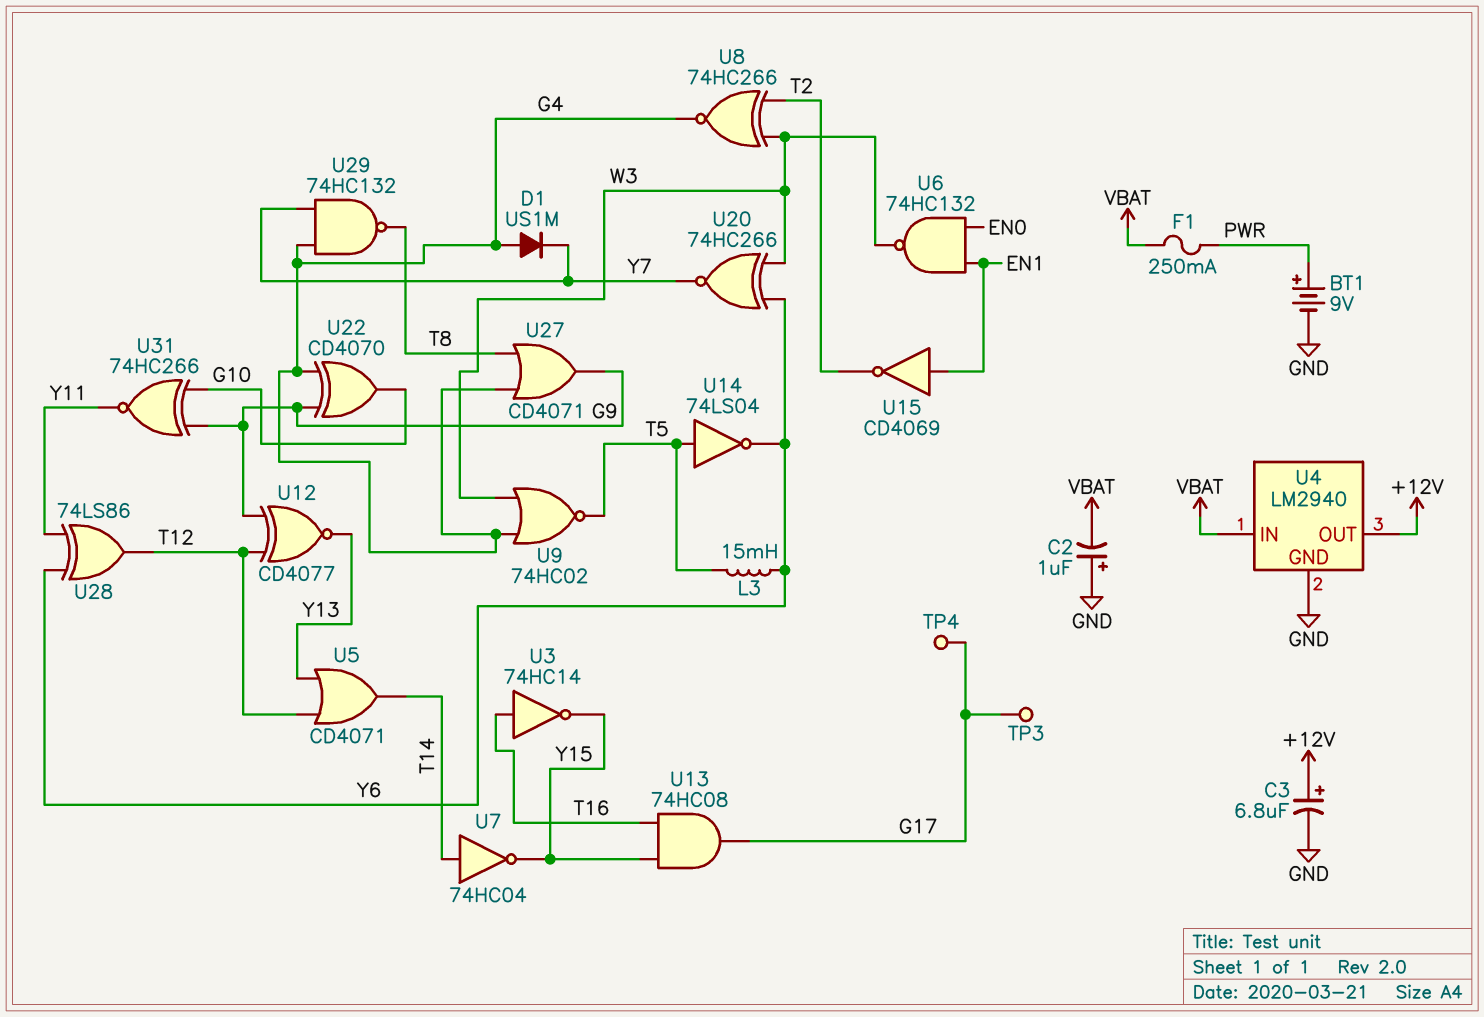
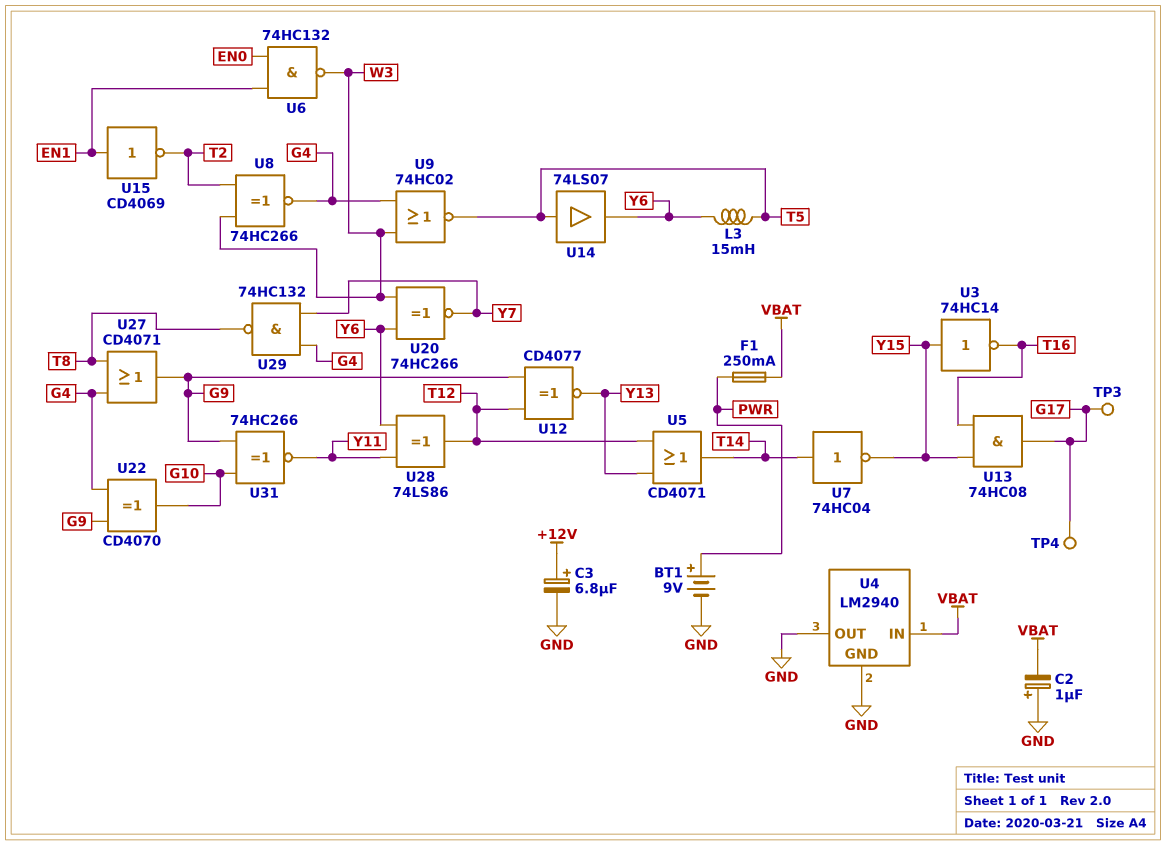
D1: diode US1M (A G4, K Y7) -> none
U3: NOT 74HC14 (in T16, out Y15) -> NOT 74HC14 (in Y15, out T16)
U4 pin OUT: +12V -> GND
U14: NOT 74LS04 (in T5, out Y6) -> buffer 74LS07 (in T5, out Y6)

